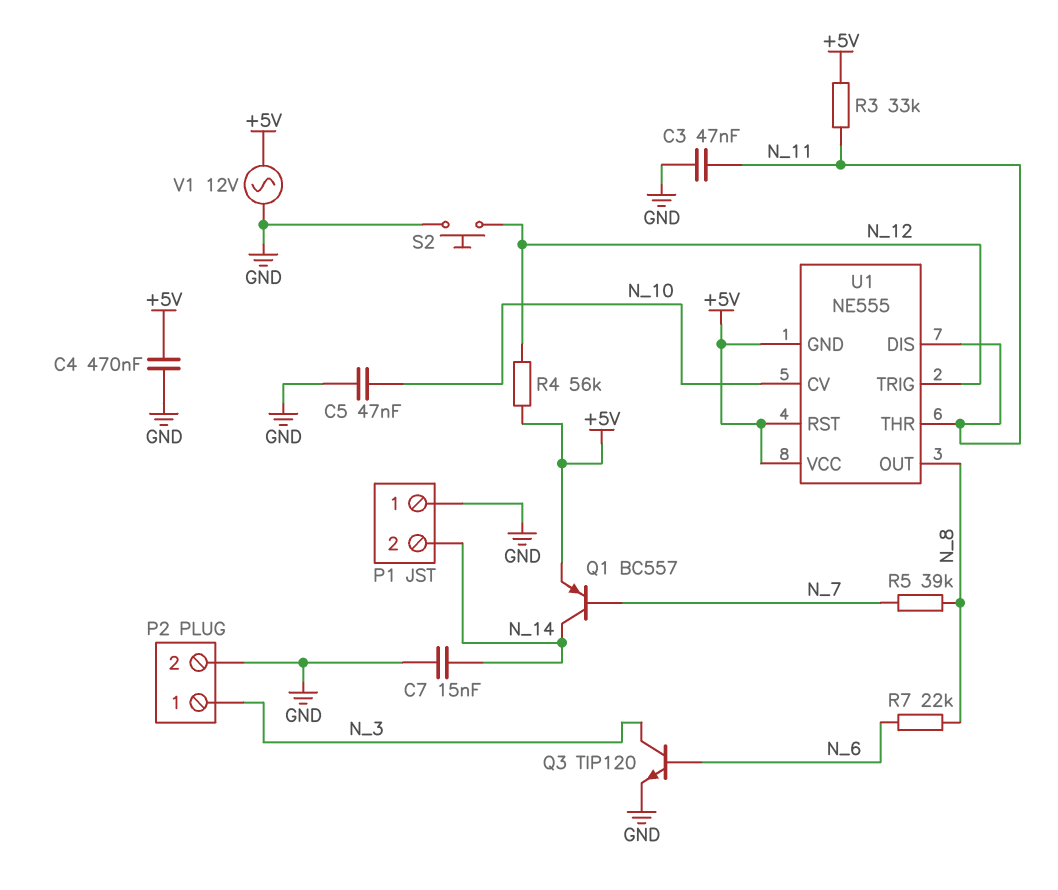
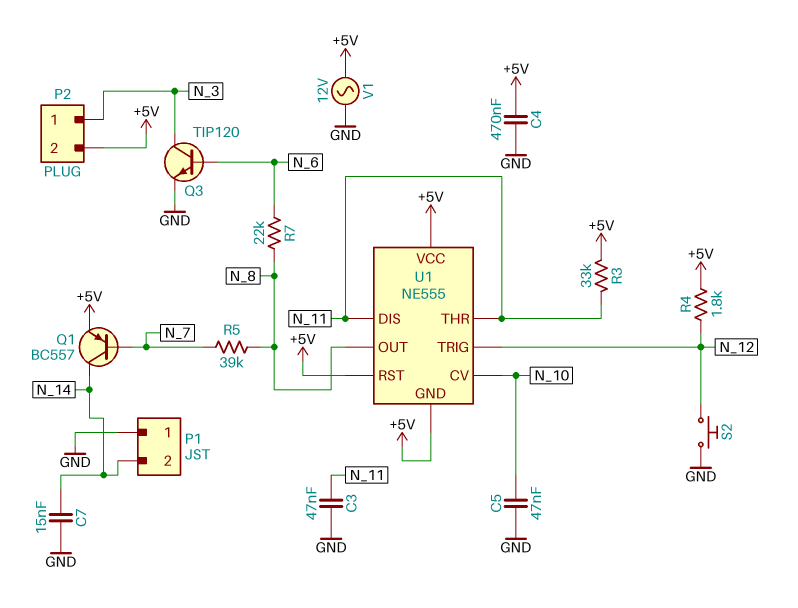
P2 pin 2: GND -> +5V
R4: 56k (+5V, N_12) -> 1.8k (+5V, N_12)

